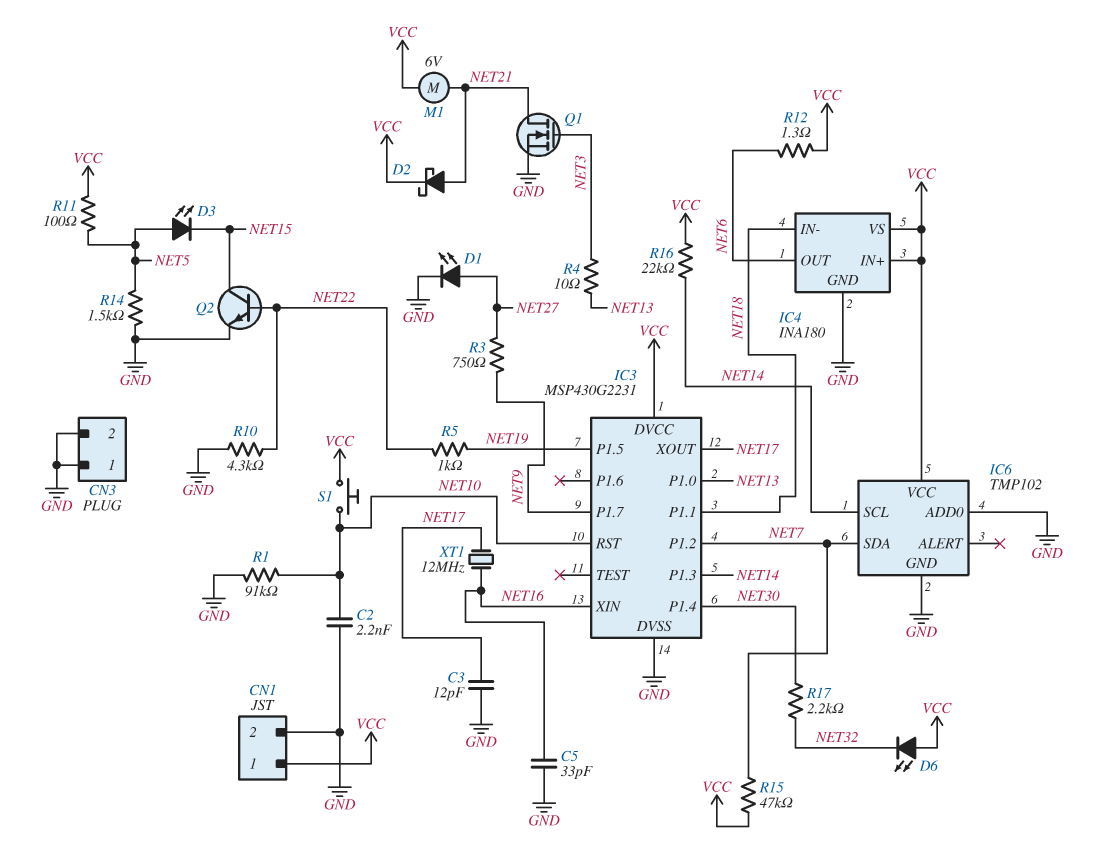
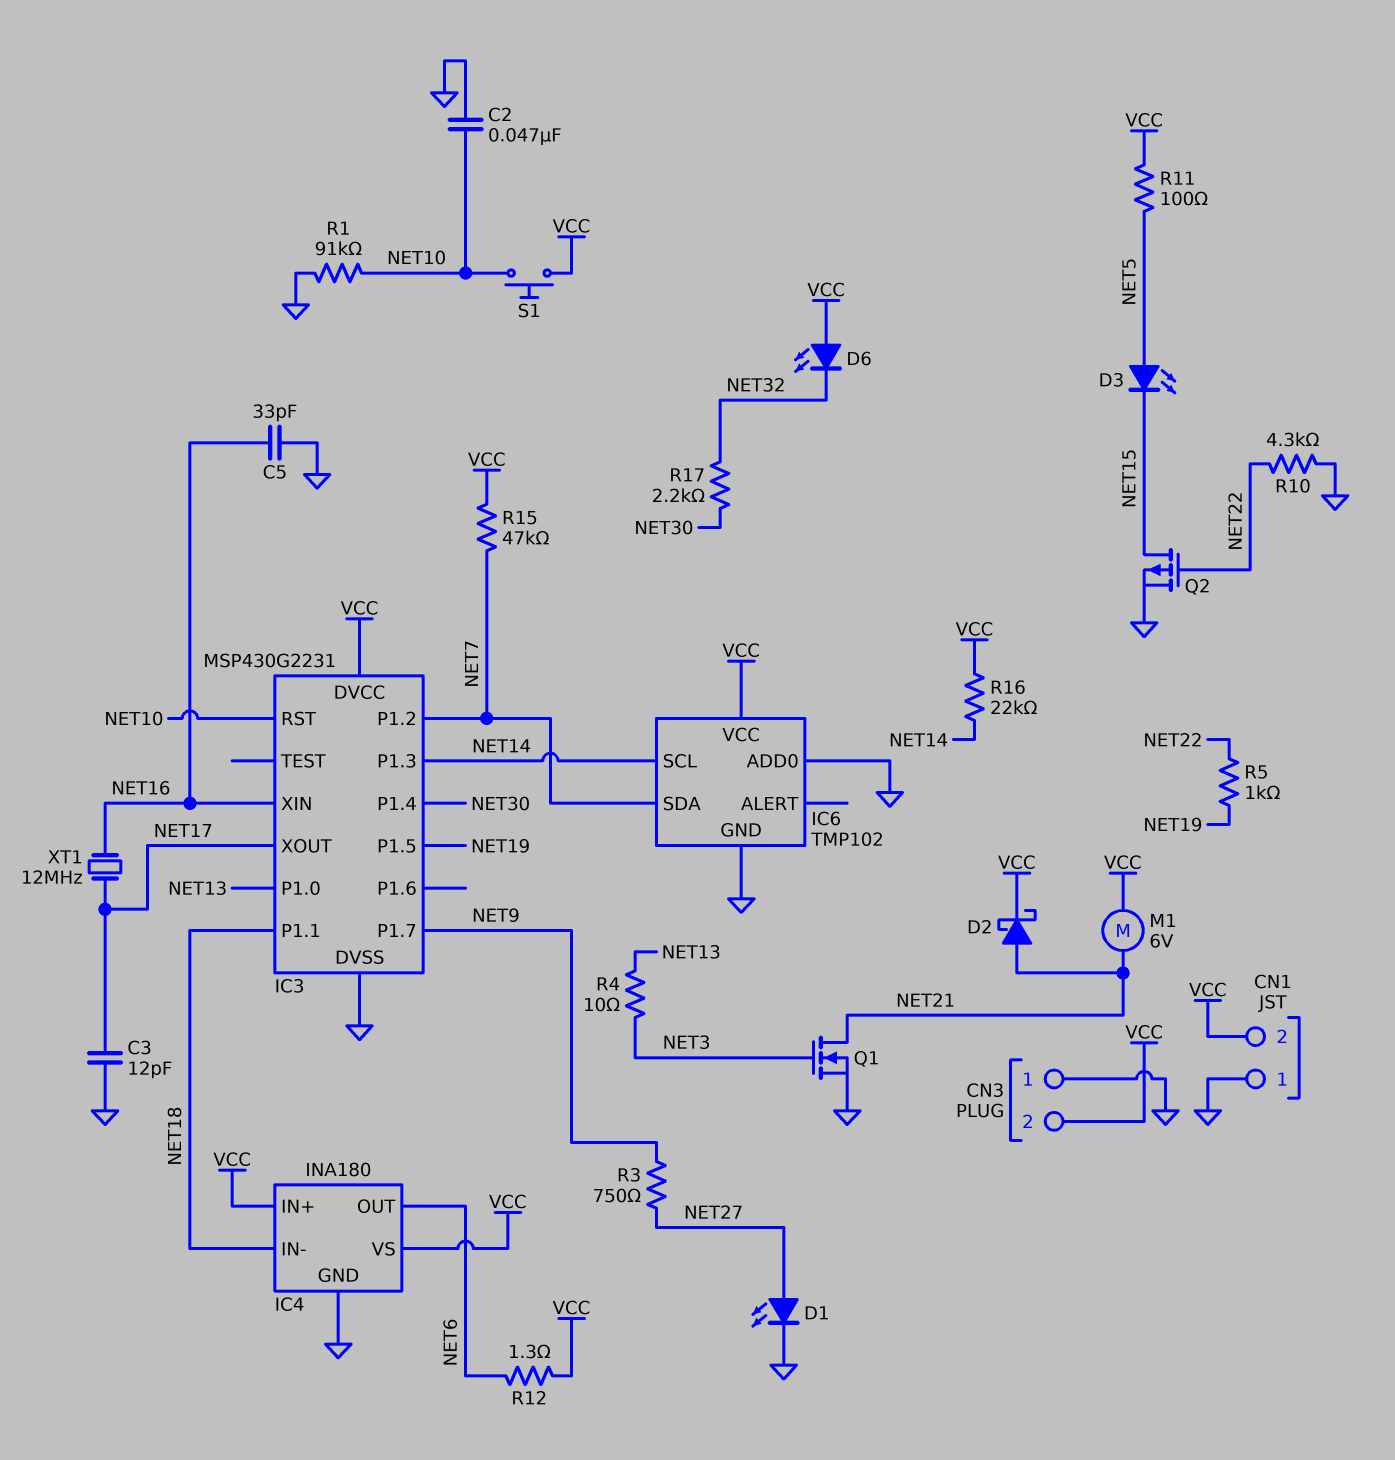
C2: 2.2nF (GND, NET10) -> 47nF (GND, NET10)
CN1 pin 1: VCC -> GND
CN1 pin 2: GND -> VCC
CN3 pin 2: GND -> VCC
Q2: NPN (B NET22, C NET15, E GND) -> PMOS (G NET22, D NET15, S GND)
R14: 1.5k (GND, NET5) -> none

